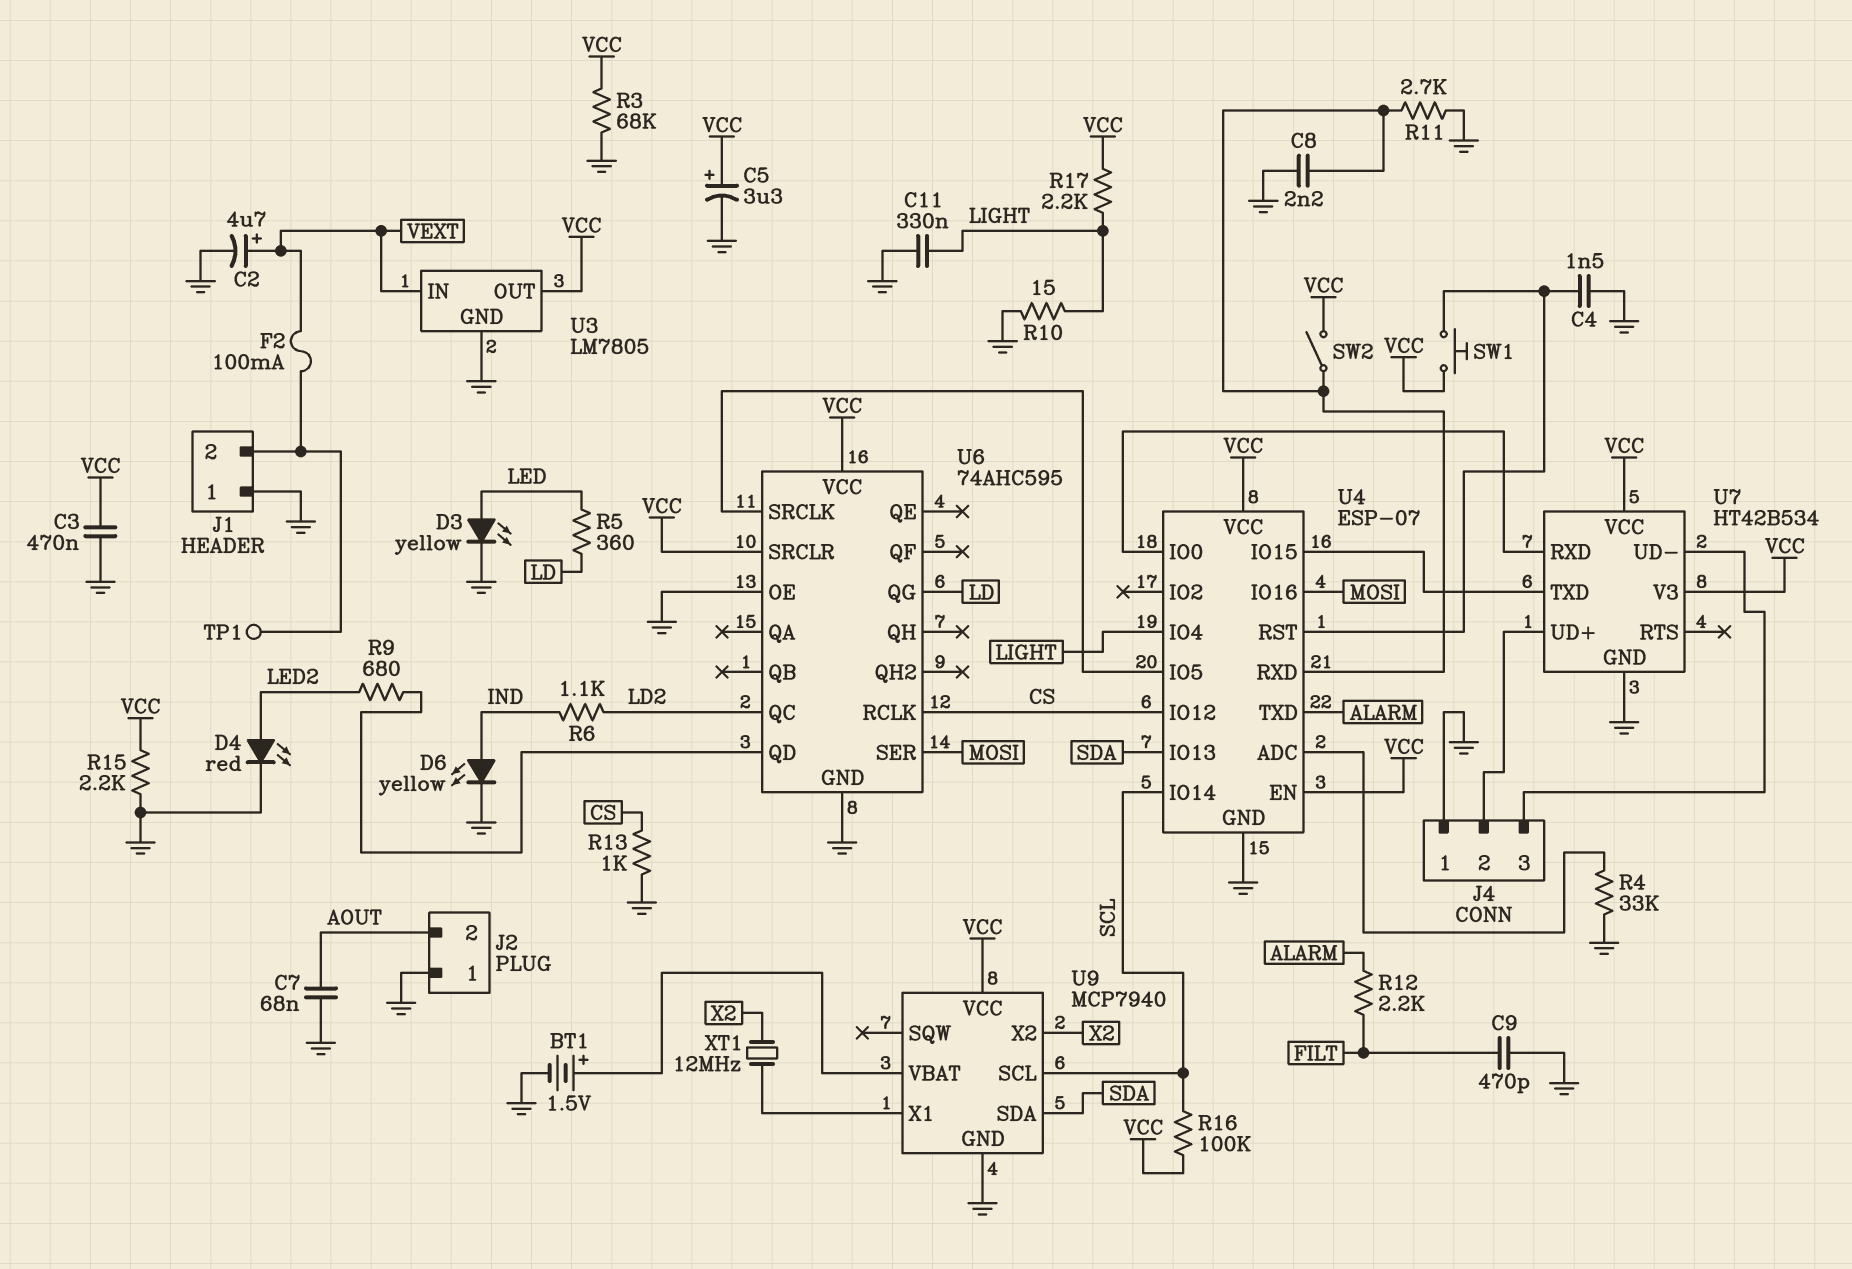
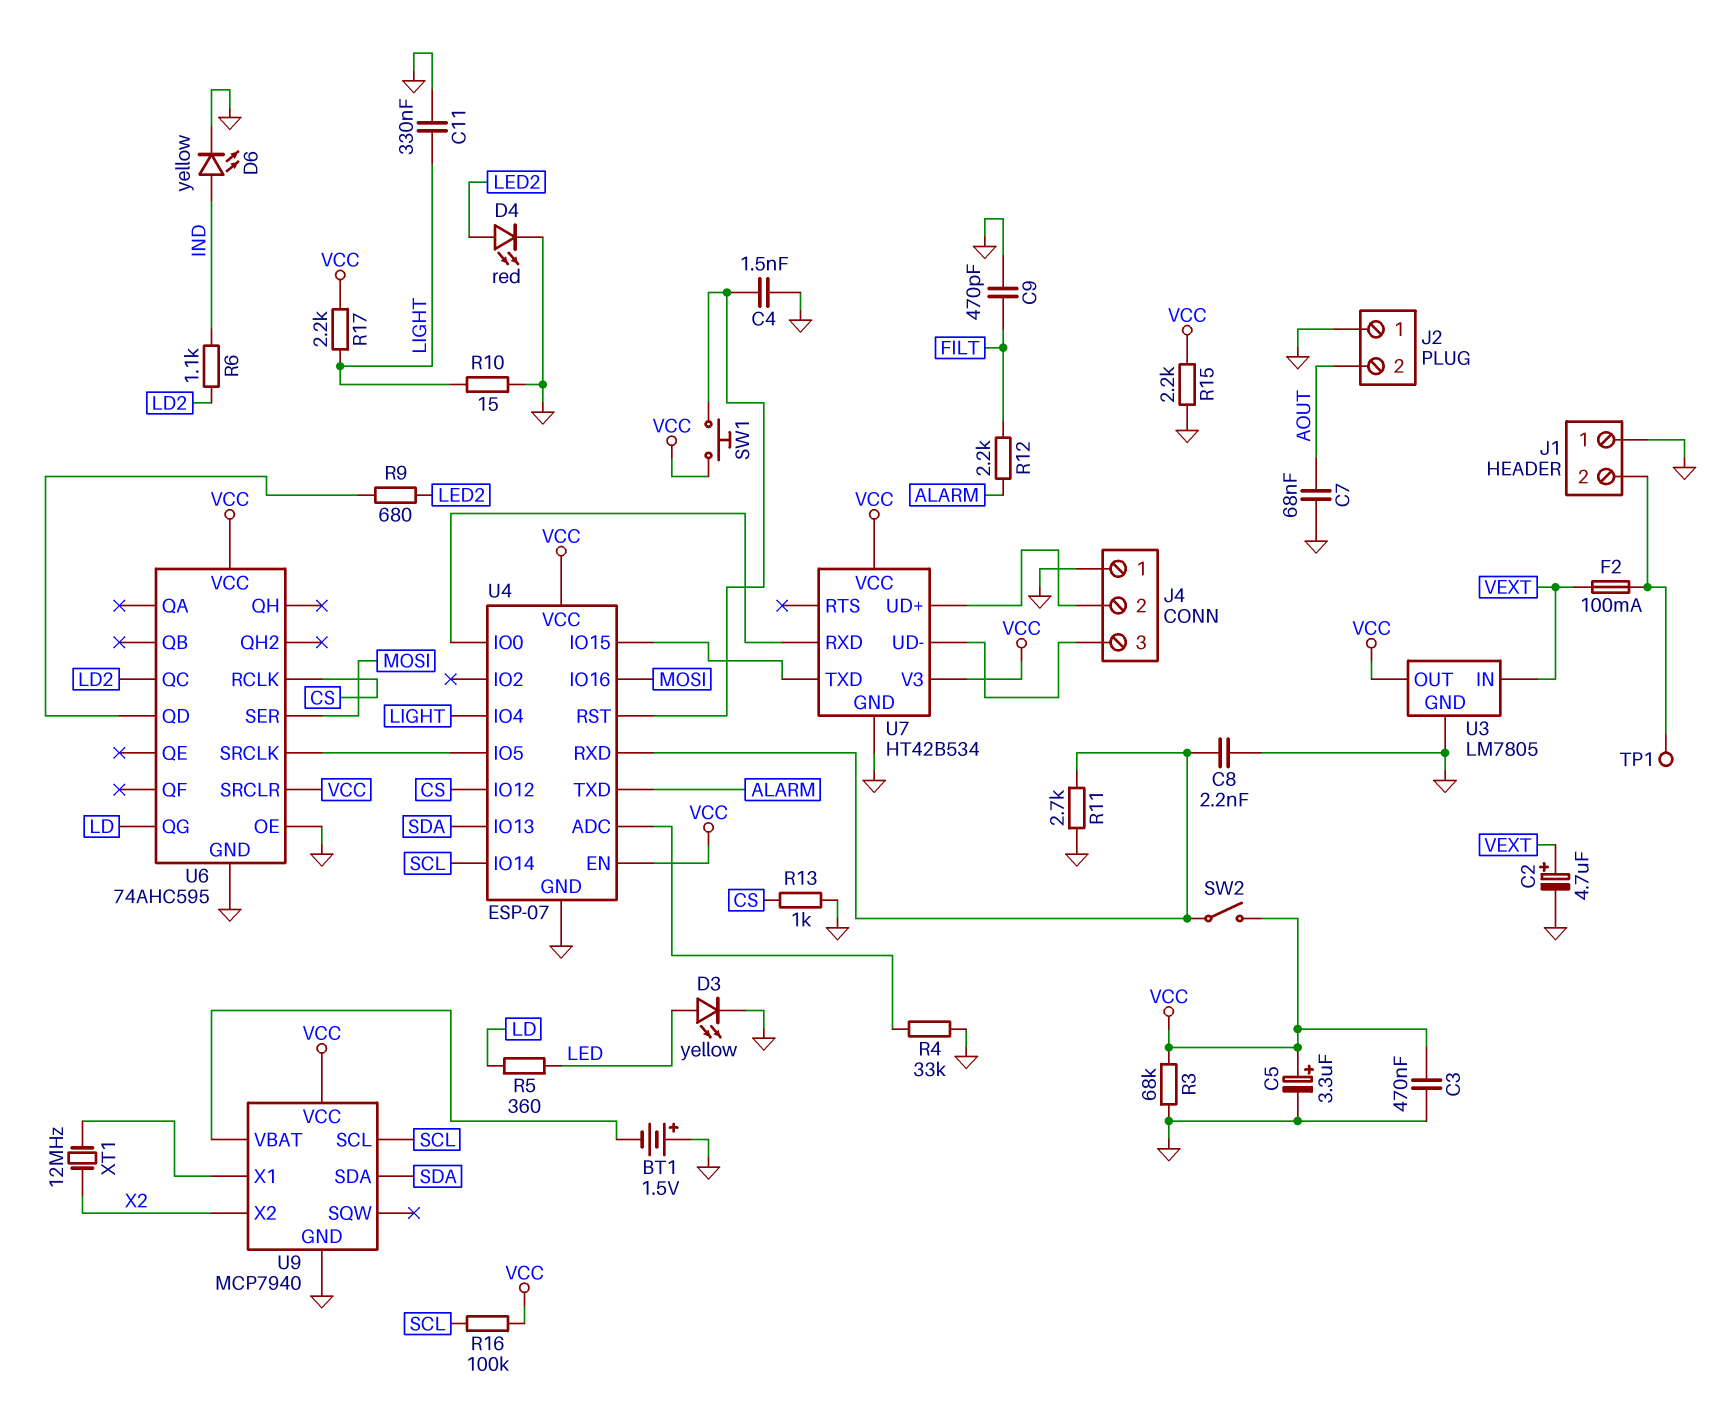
BT1: 1.5V (plus U9/VBAT, minus GND) -> 1.5V (plus GND, minus U9/VBAT)

